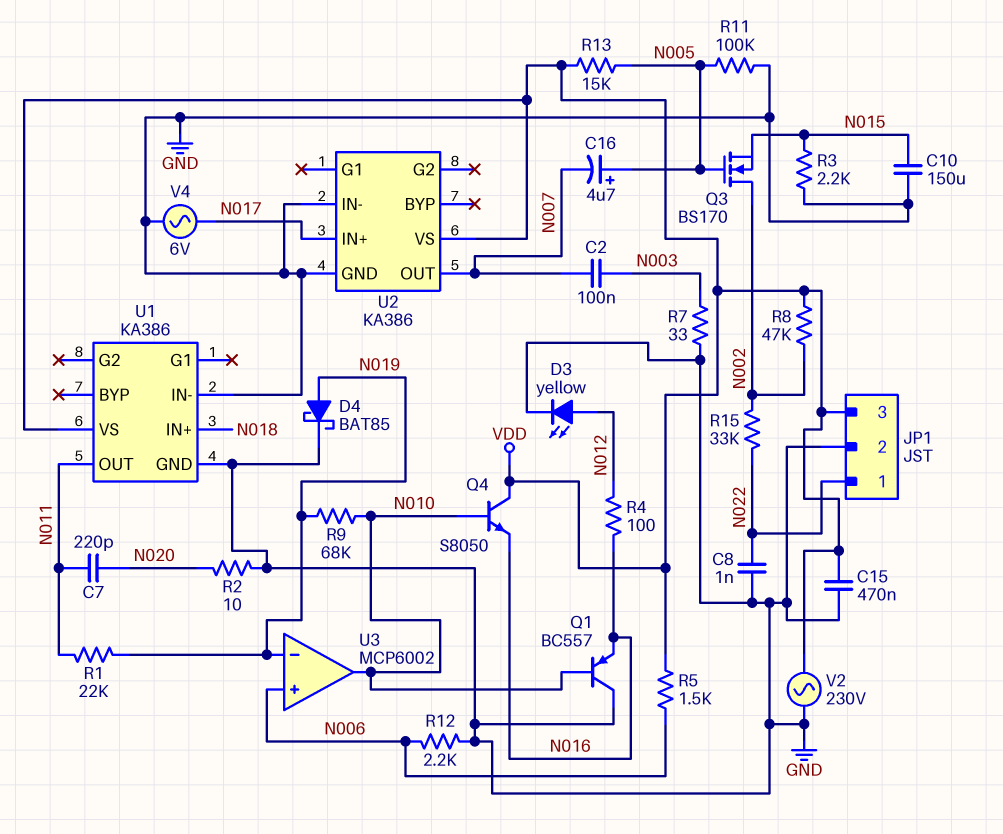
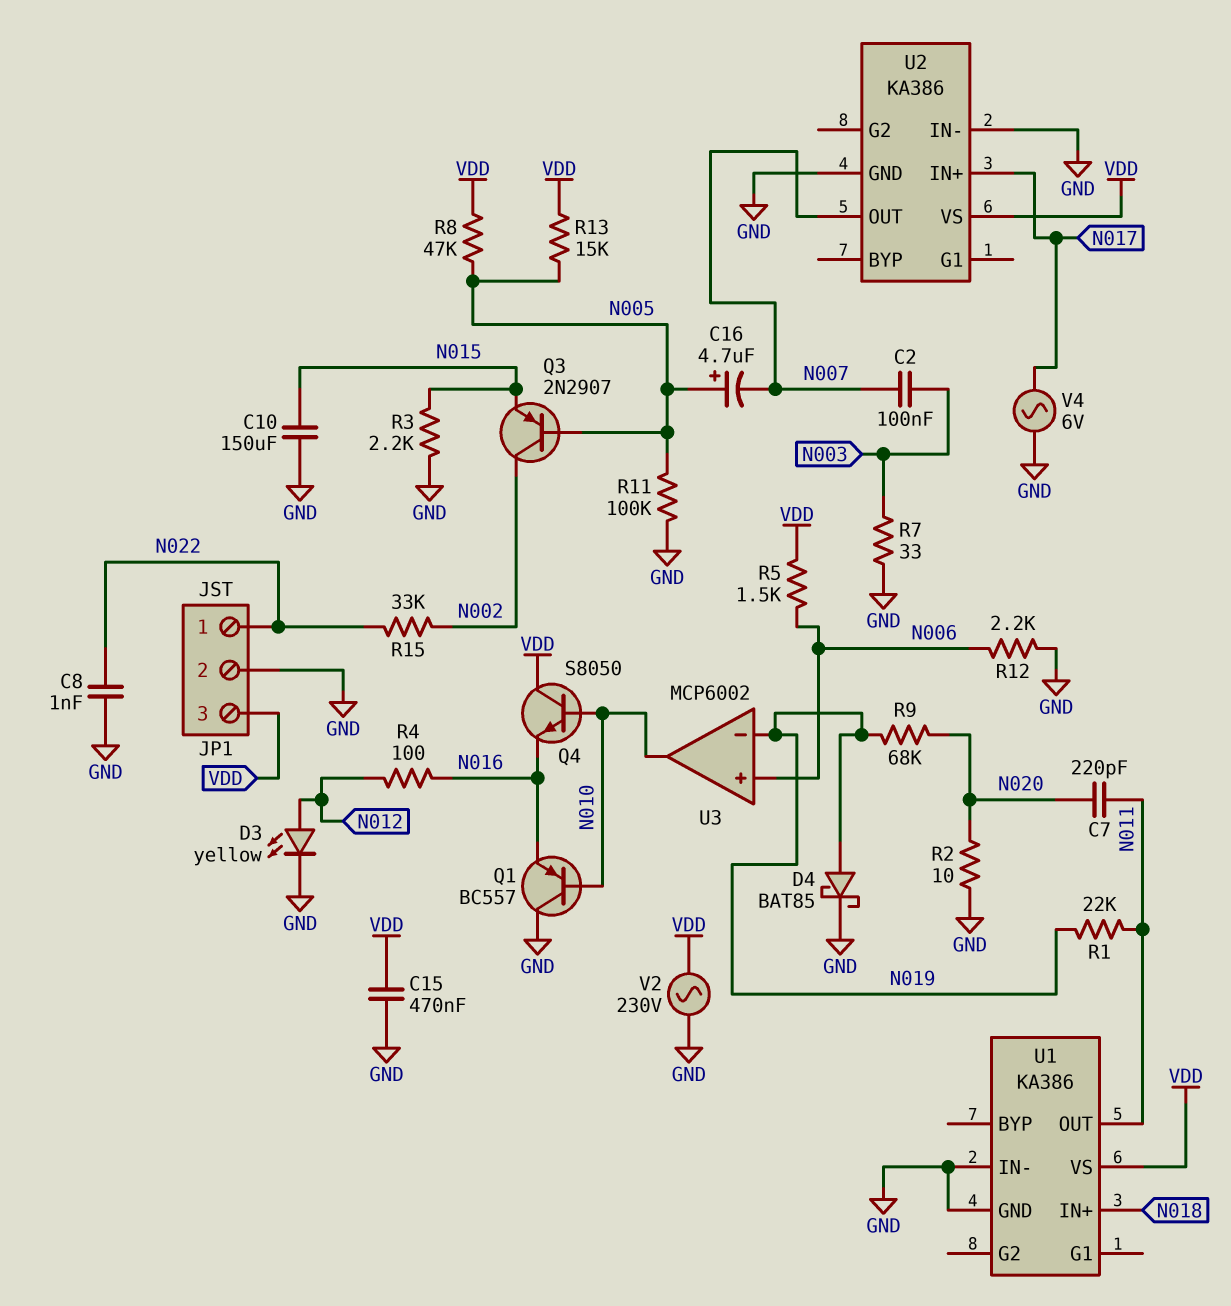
Q3: NMOS BS170 (G N005, D N002, S N015) -> PNP 2N2907 (B N005, C N002, E N015)
R8: 47k (N002, VDD) -> 47k (N005, VDD)
R9: 68k (N010, N019) -> 68k (N019, N020)

